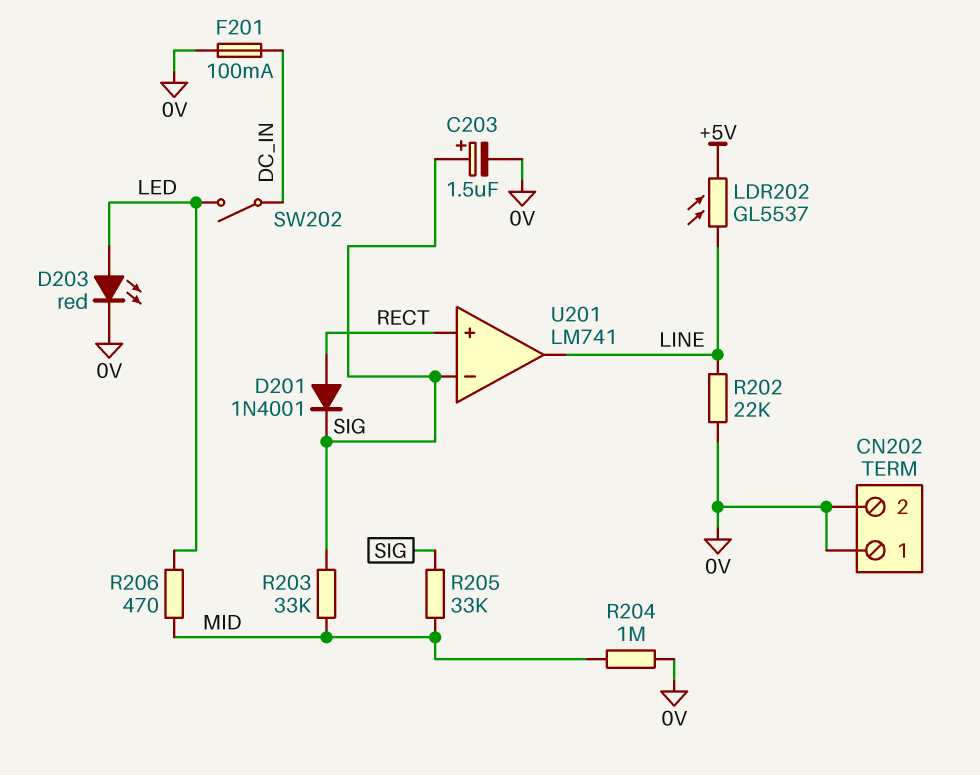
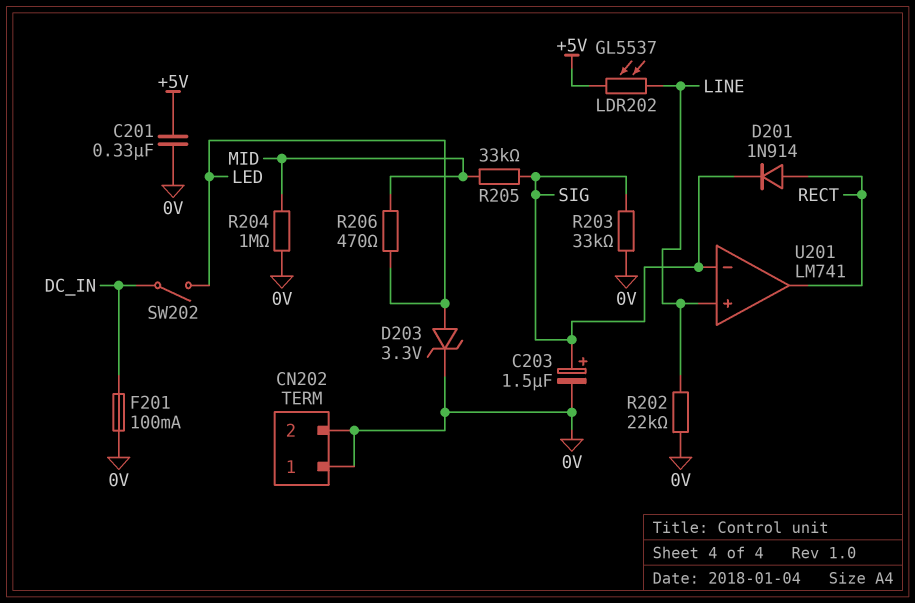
C201: none -> 330nF (+5V, 0V)
D201: diode 1N4001 (A RECT, K SIG) -> diode 1N914 (A RECT, K SIG)
D203: LED red (A LED, K 0V) -> zener 3.3V (A LED, K 0V)
R203: 33k (MID, SIG) -> 33k (0V, SIG)
U201 pin in+: RECT -> LINE
U201 pin out: LINE -> RECT

